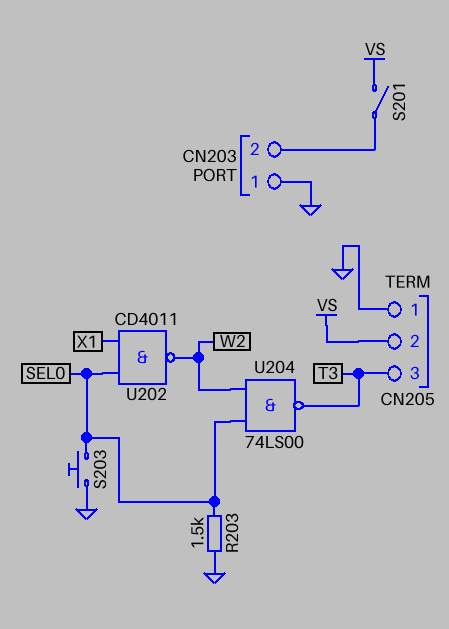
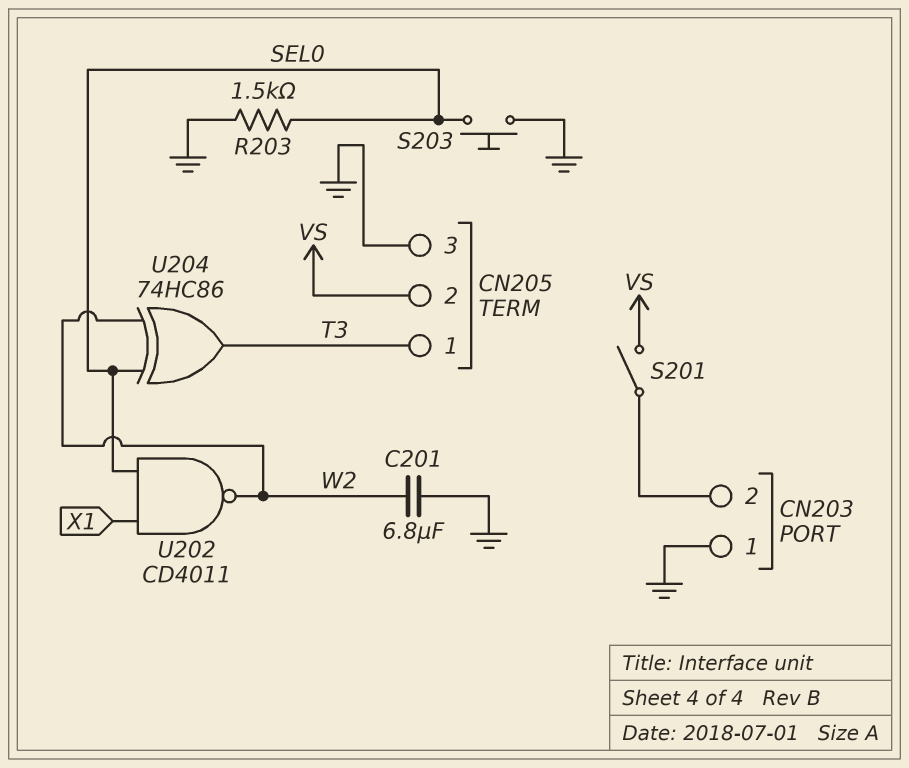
C201: none -> 6.8uF (GND, W2)
CN205 pin 1: GND -> T3
CN205 pin 3: T3 -> GND
U204: NAND 74LS00 (in SEL0, in W2, out T3) -> XOR 74HC86 (in SEL0, in W2, out T3)

